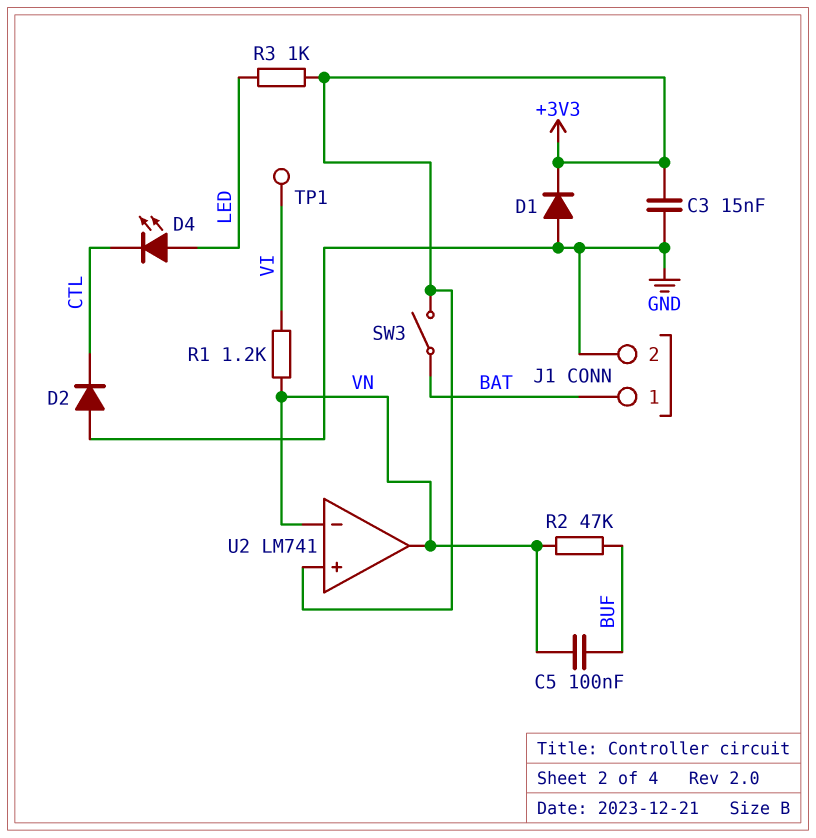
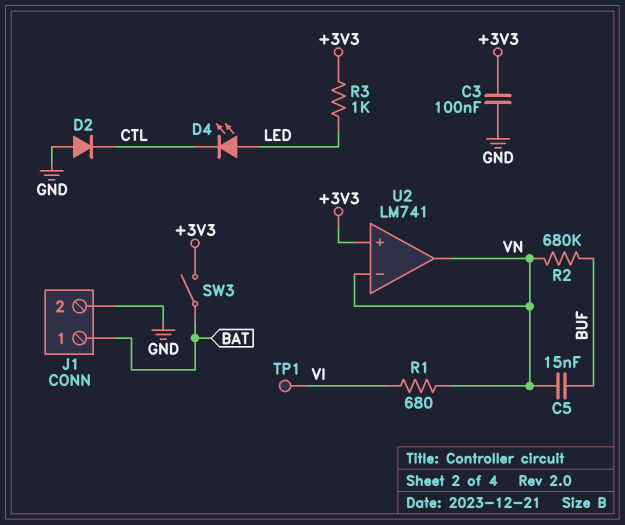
C3: 15nF (+3V3, GND) -> 100nF (+3V3, GND)
C5: 100nF (BUF, VN) -> 15nF (BUF, VN)
D1: diode (A GND, K +3V3) -> none
R1: 1.2k (VI, VN) -> 680 (VI, VN)
R2: 47k (BUF, VN) -> 680k (BUF, VN)

